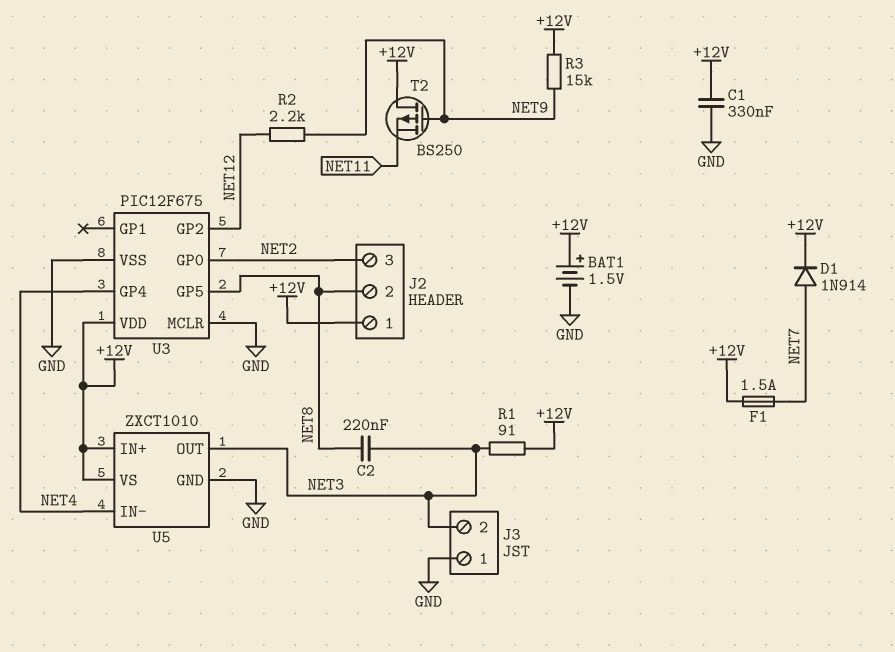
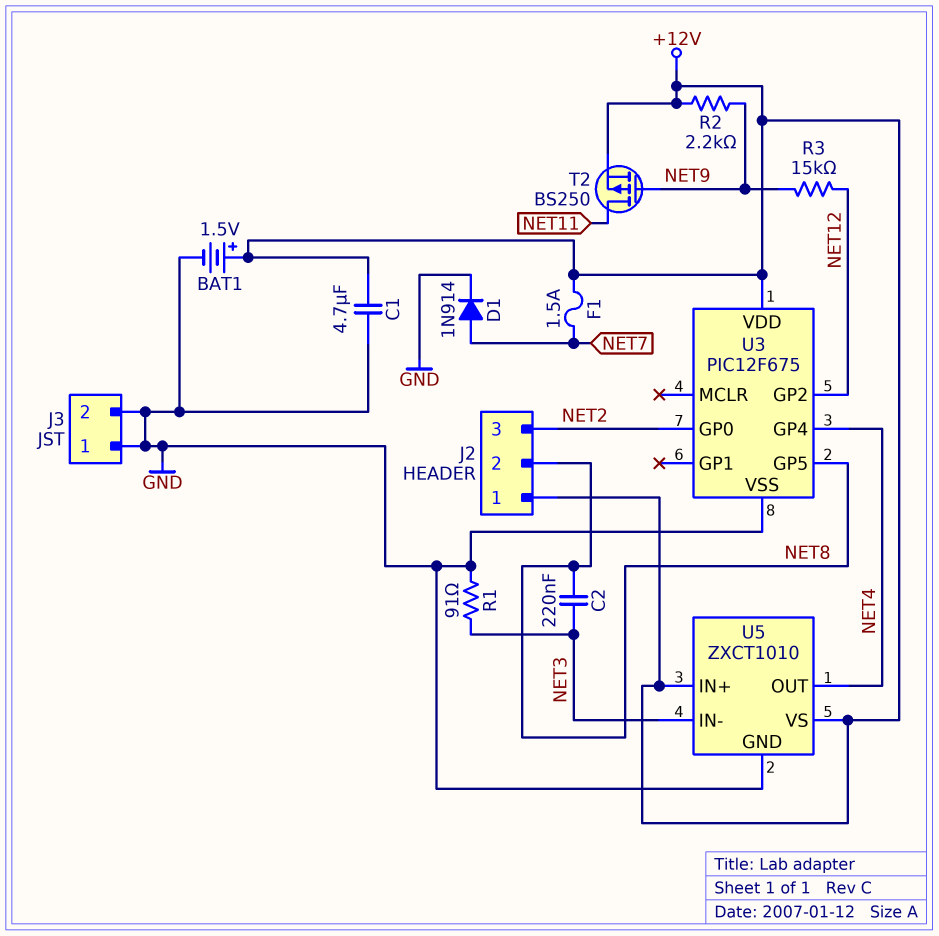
C1: 330nF (+12V, GND) -> 4.7uF (+12V, GND)
D1: diode 1N914 (A NET7, K +12V) -> diode 1N914 (A NET7, K GND)
J3 pin 2: NET3 -> GND
R1: 91 (+12V, NET3) -> 91 (GND, NET3)
R2: 2.2k (NET9, NET12) -> 2.2k (+12V, NET9)
R3: 15k (+12V, NET9) -> 15k (NET9, NET12)
T2: PMOS BS250 (G NET9, D +12V, S NET11) -> PMOS BS250 (G NET9, D NET11, S +12V)
U3 pin MCLR: GND -> none
U5 pin IN-: NET4 -> NET3
U5 pin OUT: NET3 -> NET4

